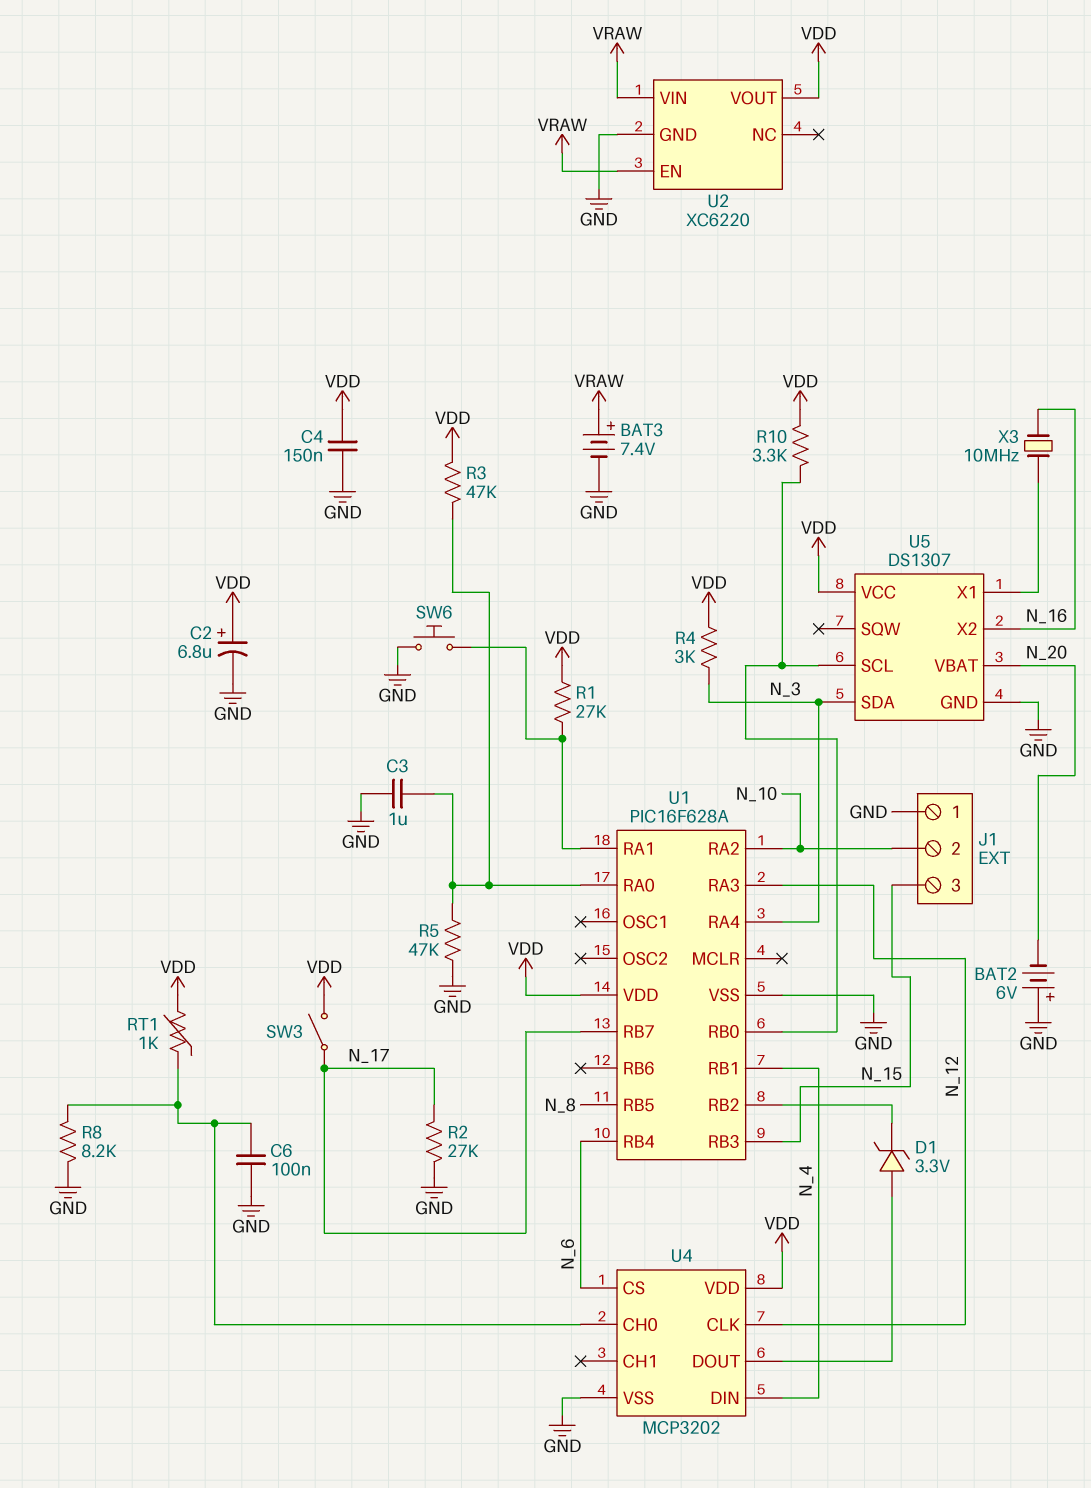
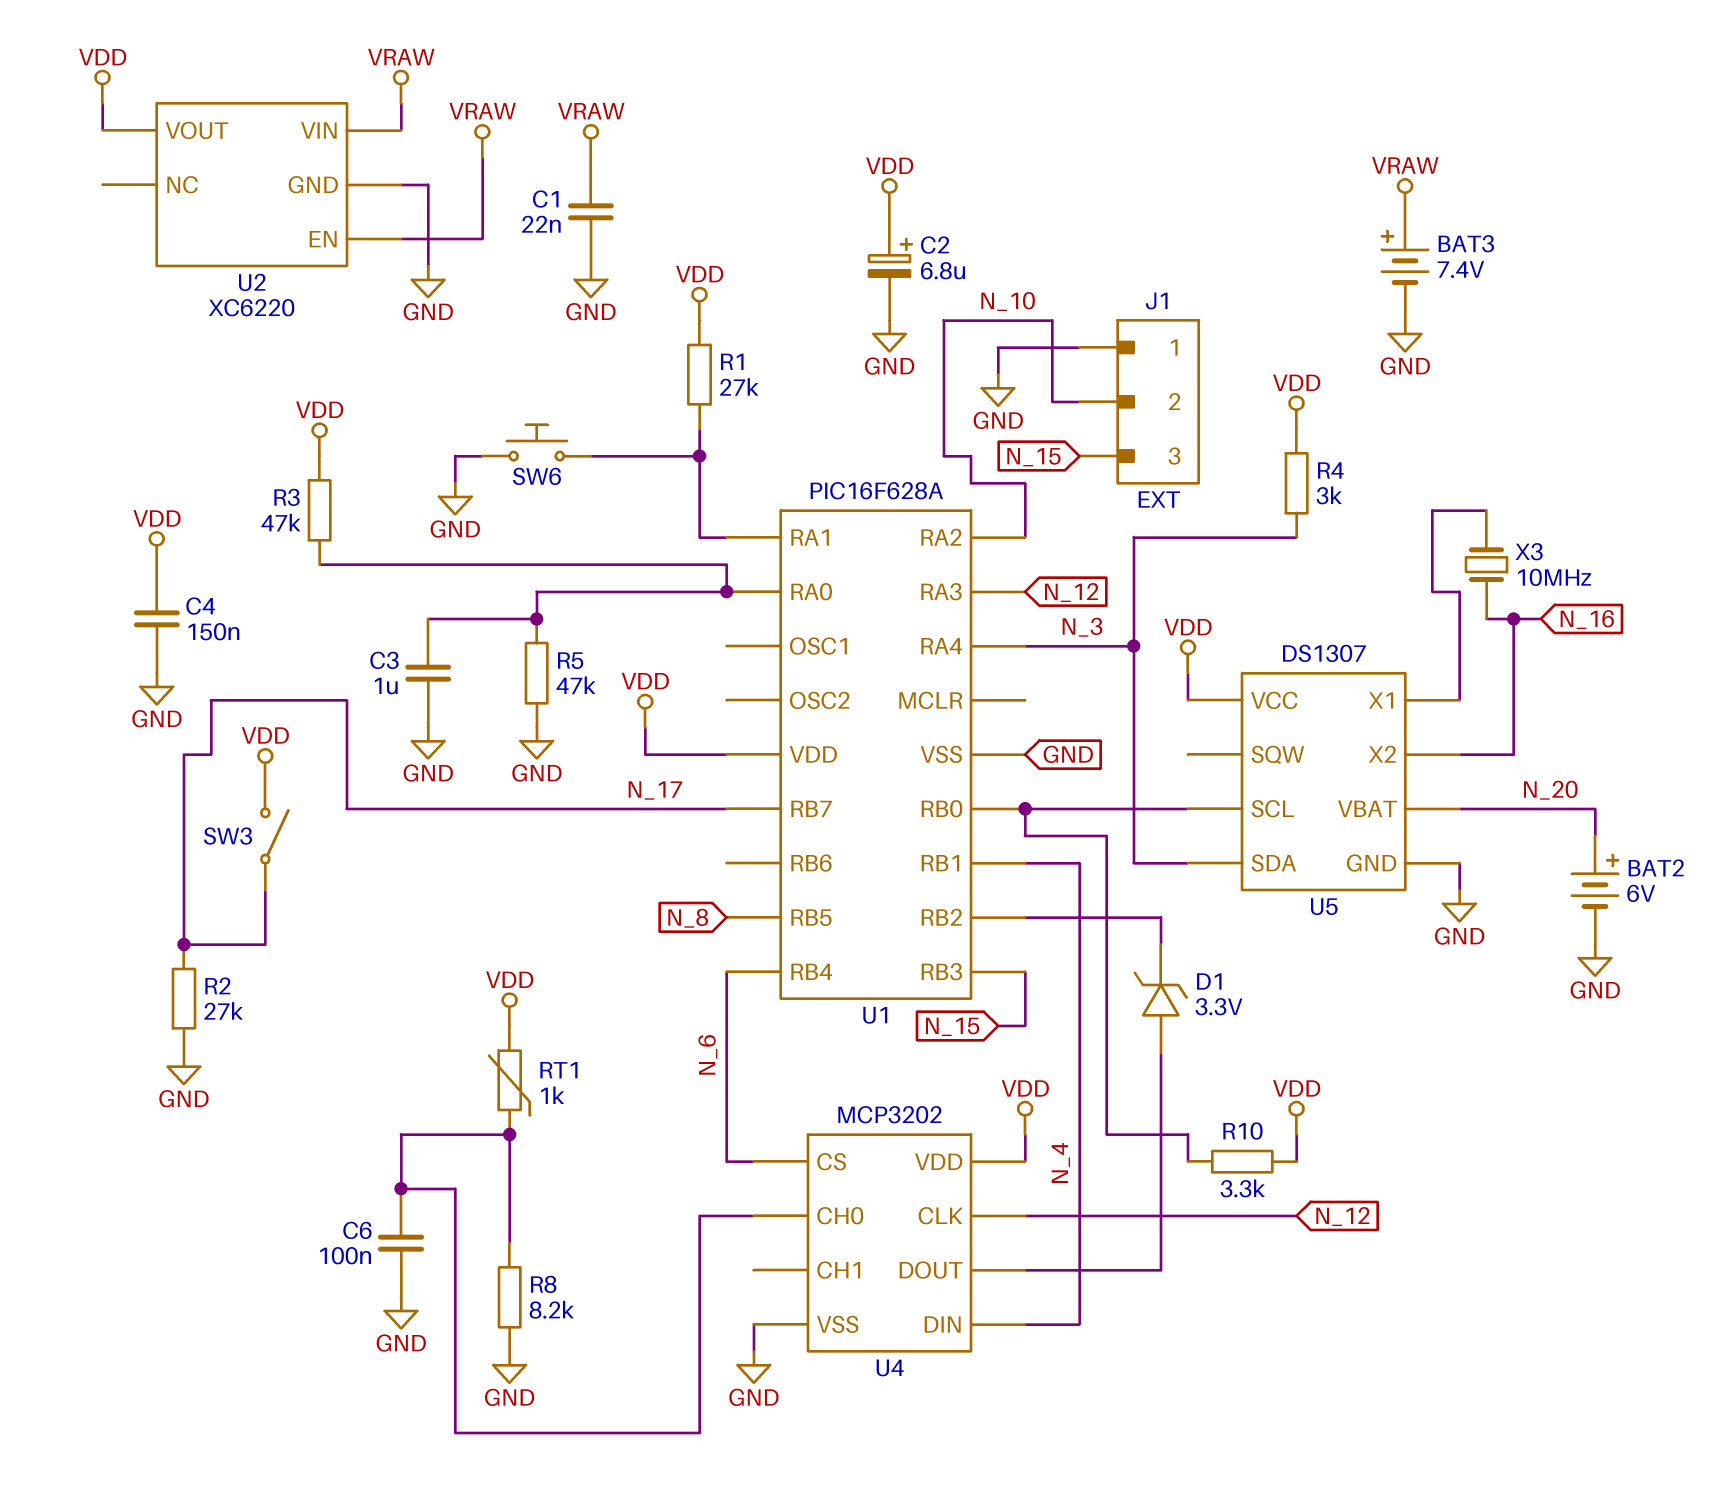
BAT2: 6V (plus GND, minus N_20) -> 6V (plus N_20, minus GND)
C1: none -> 22nF (GND, VRAW)

